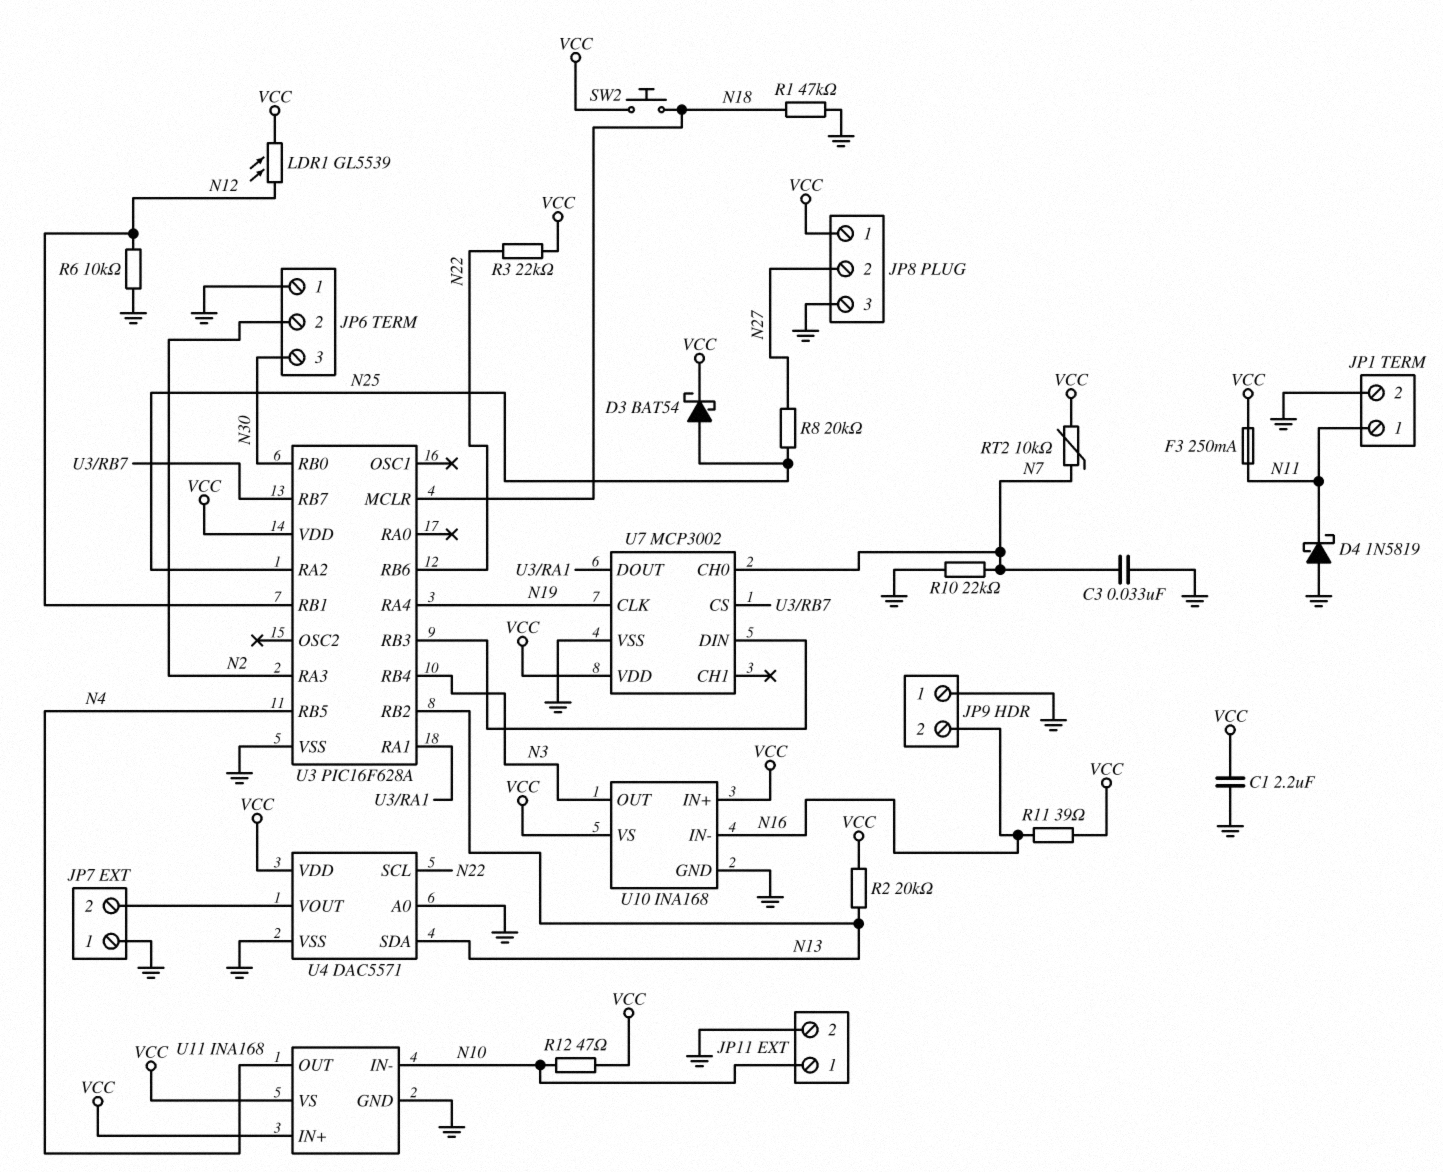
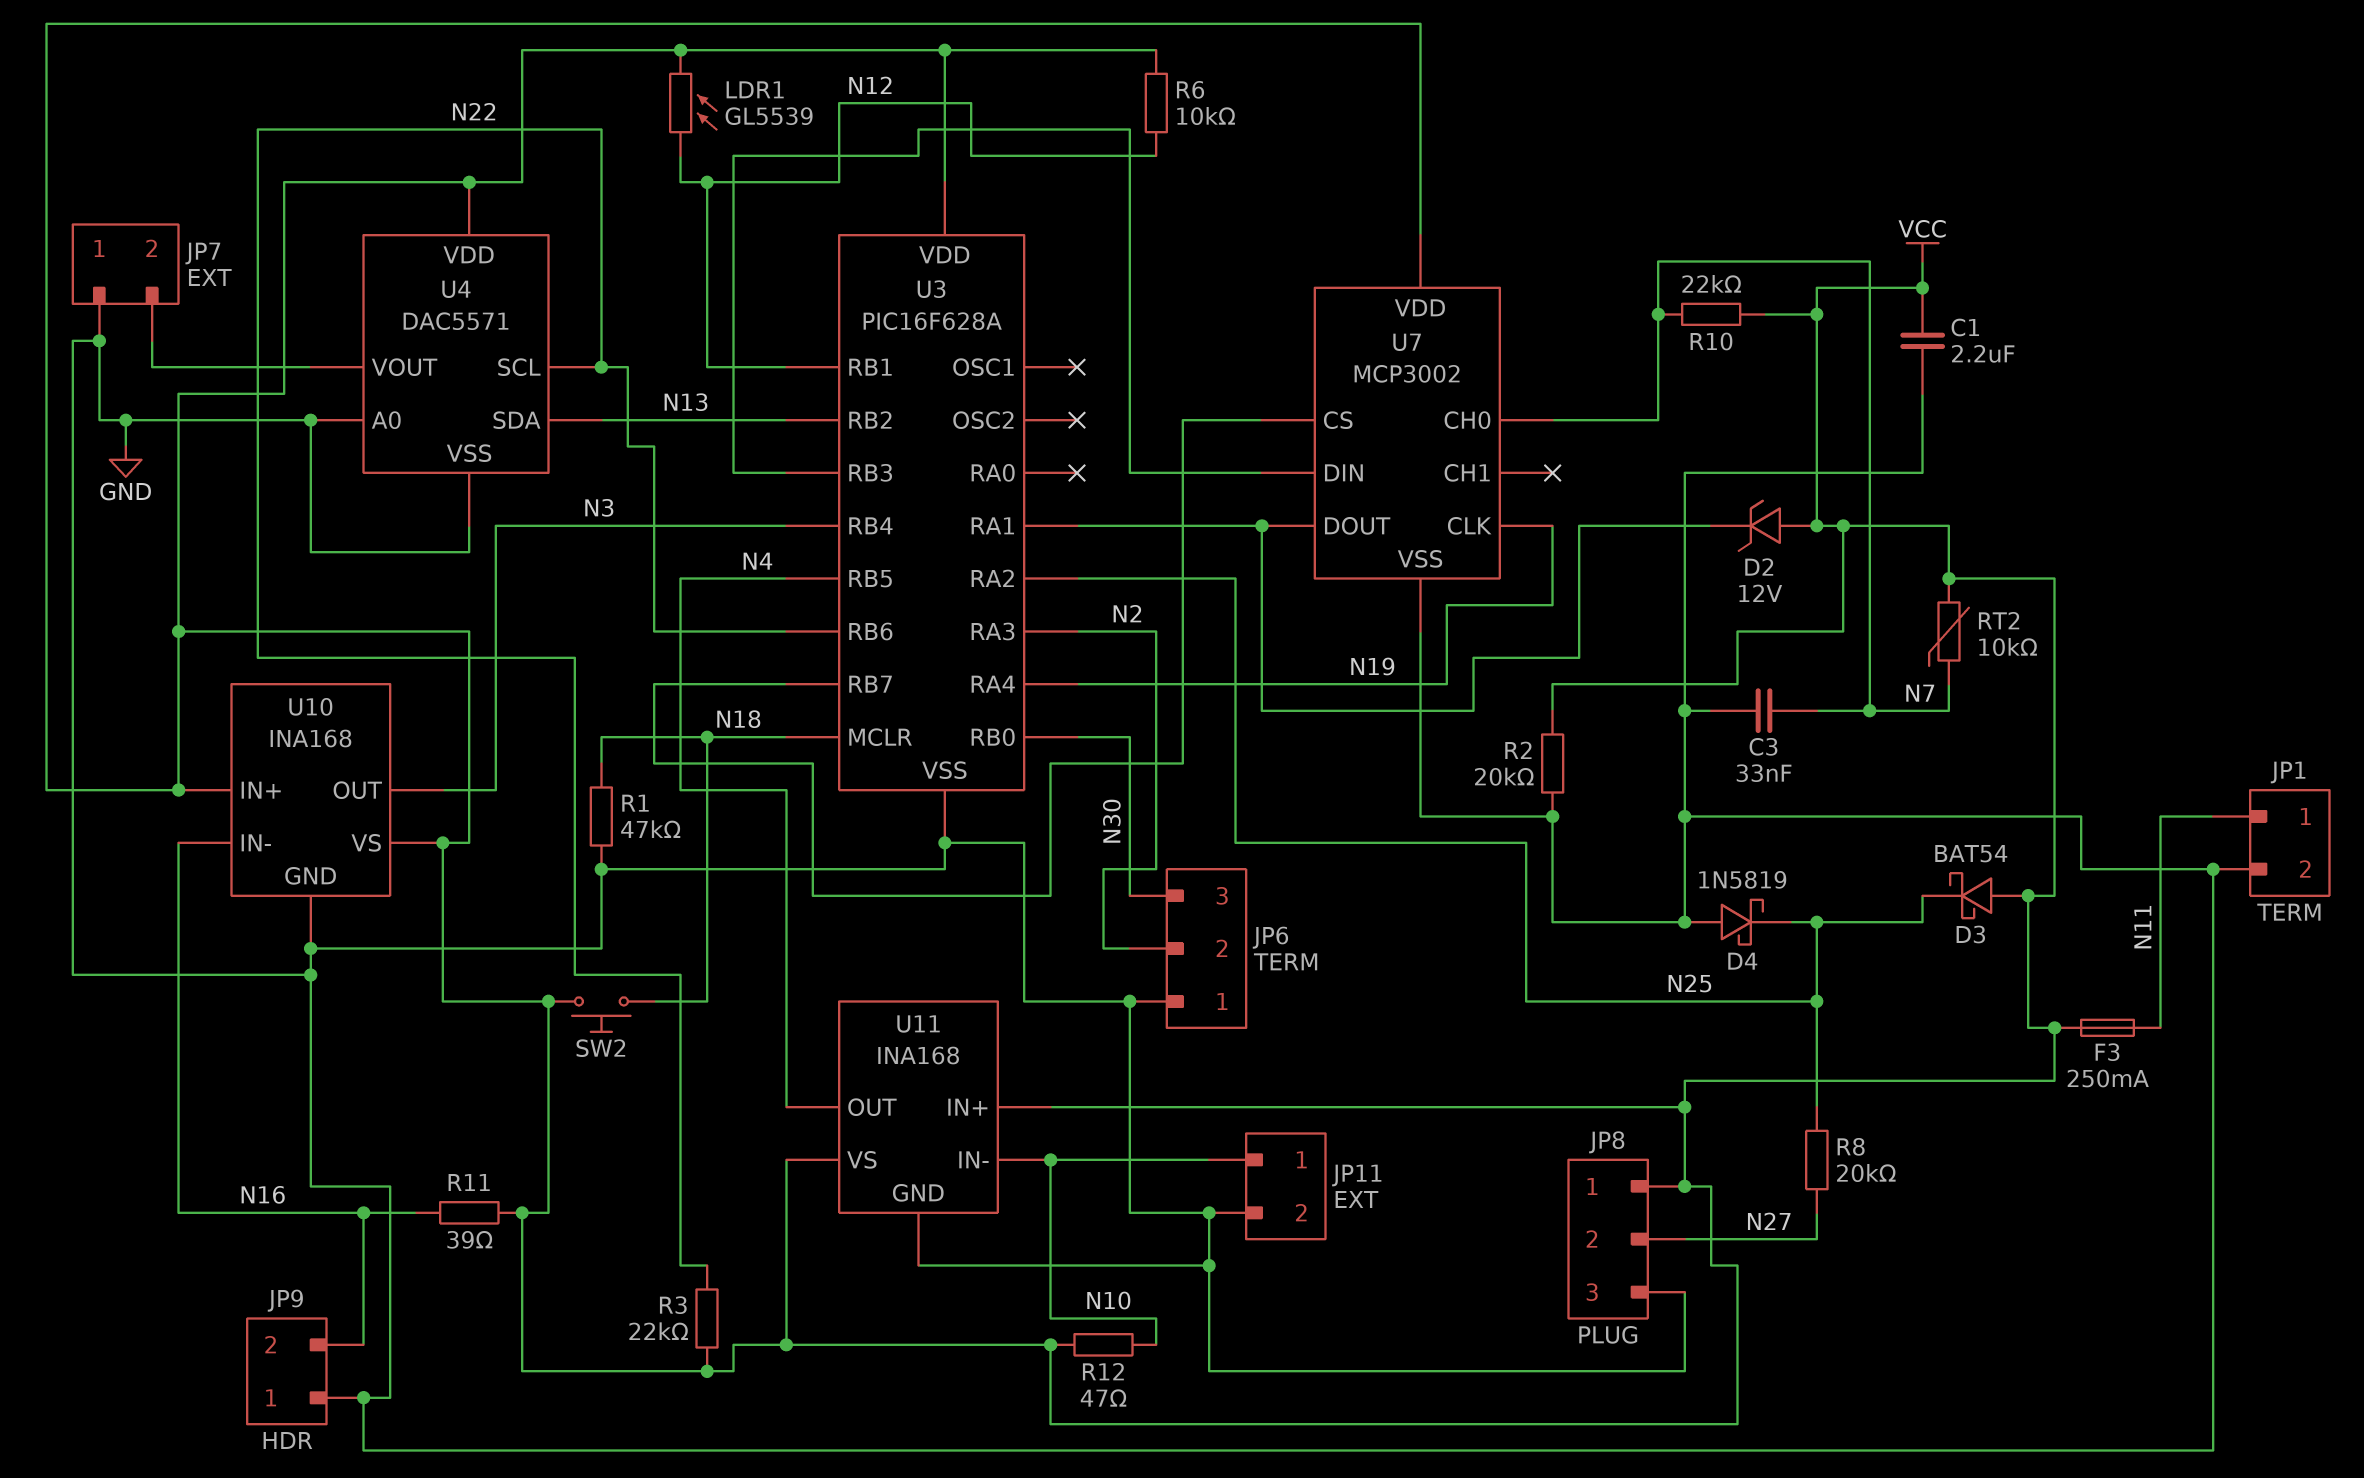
D2: none -> zener 12V (A VCC, K U3/RA1)
D3: schottky BAT54 (A N25, K VCC) -> schottky BAT54 (A VCC, K N25)
D4: schottky 1N5819 (A GND, K N11) -> schottky 1N5819 (A GND, K N25)
R2: 20k (N13, VCC) -> 20k (GND, VCC)
R6: 10k (GND, N12) -> 10k (N12, VCC)
R10: 22k (GND, N7) -> 22k (N7, VCC)

